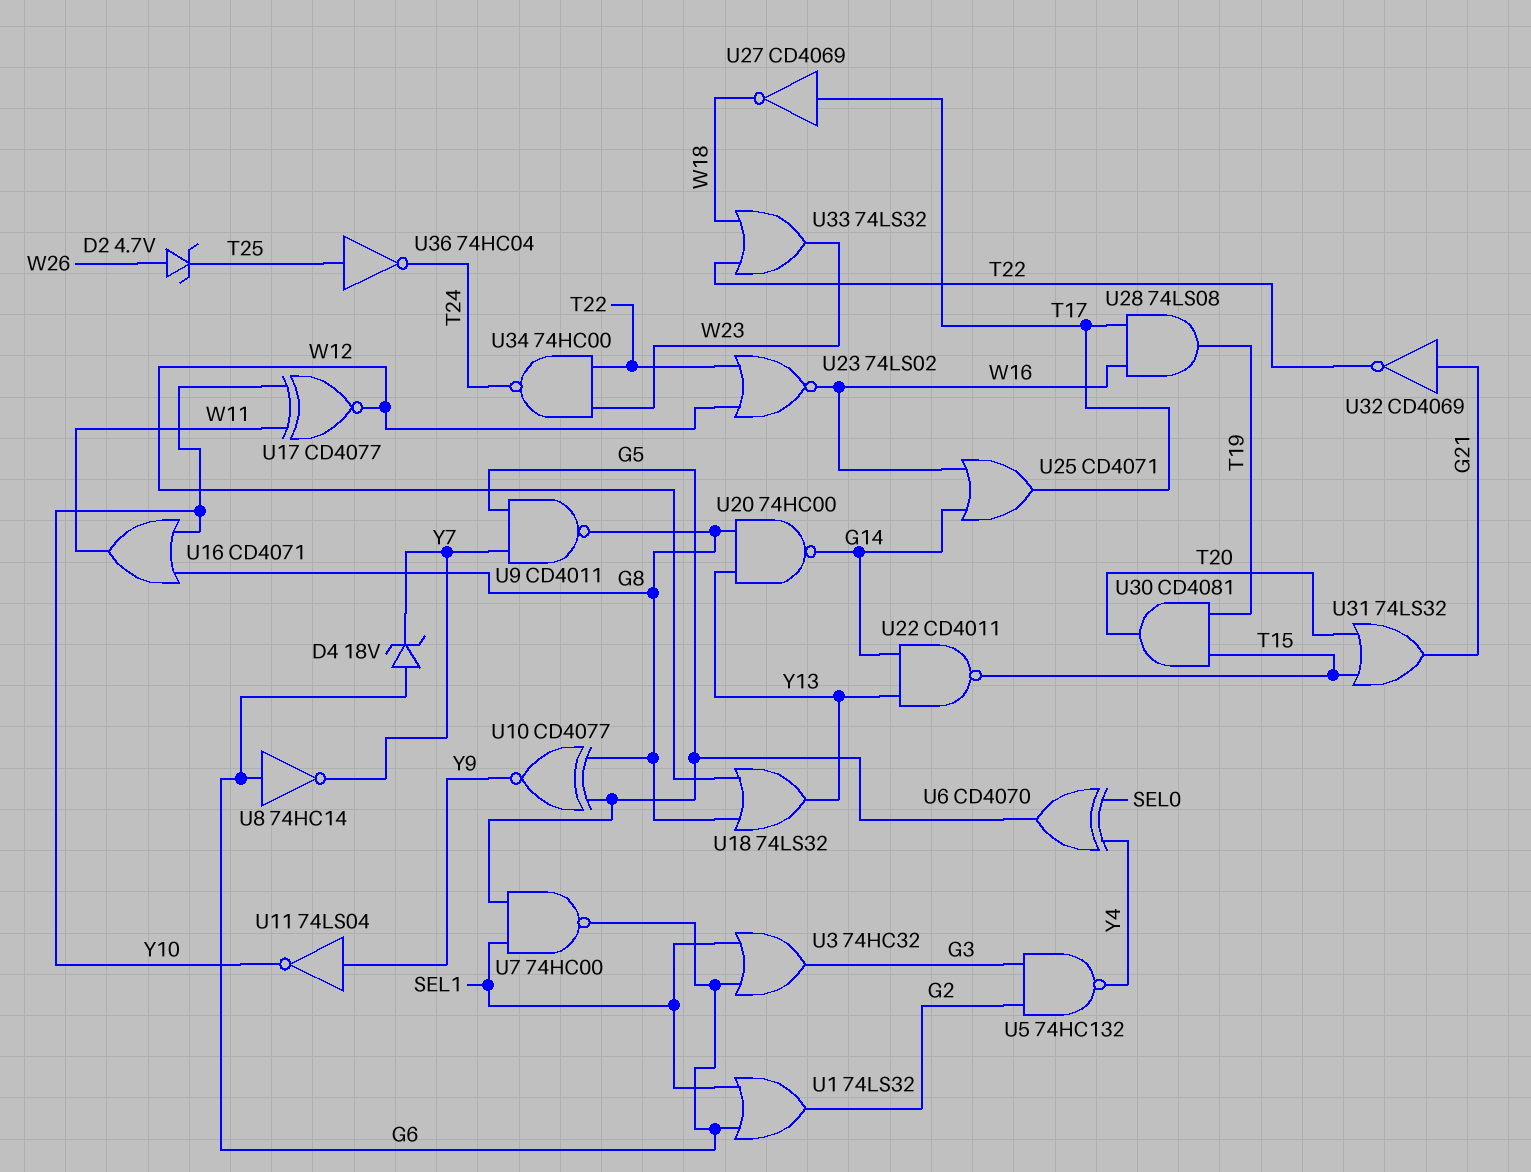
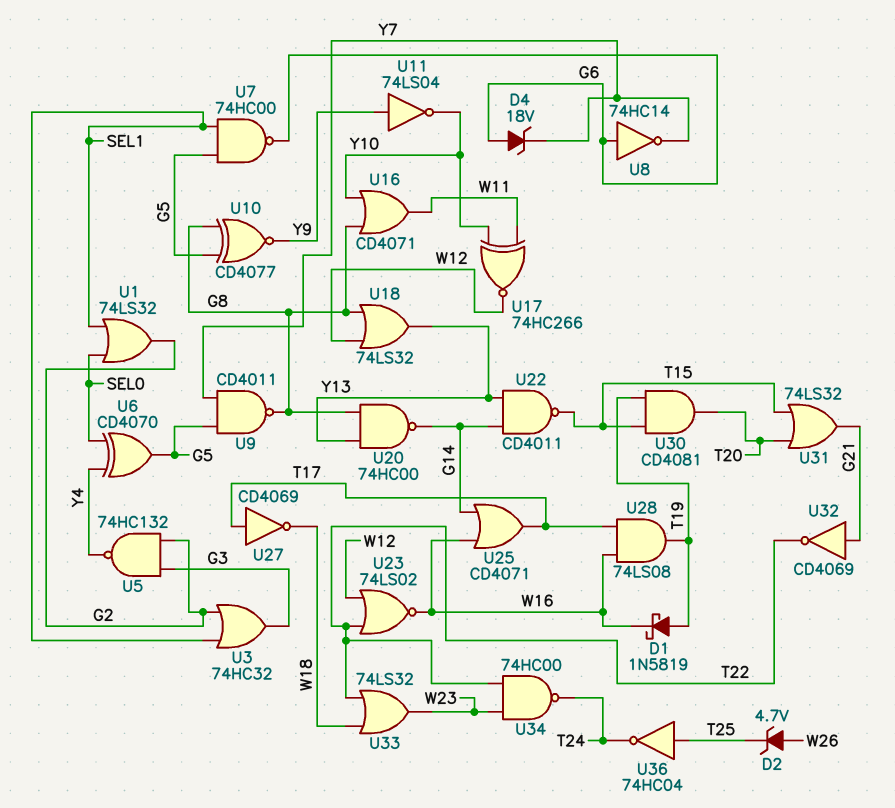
D1: none -> schottky 1N5819 (A T19, K W16)
U1: OR 74LS32 (in G6, in SEL1, out G2) -> OR 74LS32 (in SEL0, in SEL1, out G2)
U3: OR 74HC32 (in G6, in SEL1, out G3) -> OR 74HC32 (in G2, in SEL1, out G3)
U17: XNOR CD4077 (in W11, in Y10, out W12) -> XNOR 74HC266 (in W11, in Y10, out W12)

